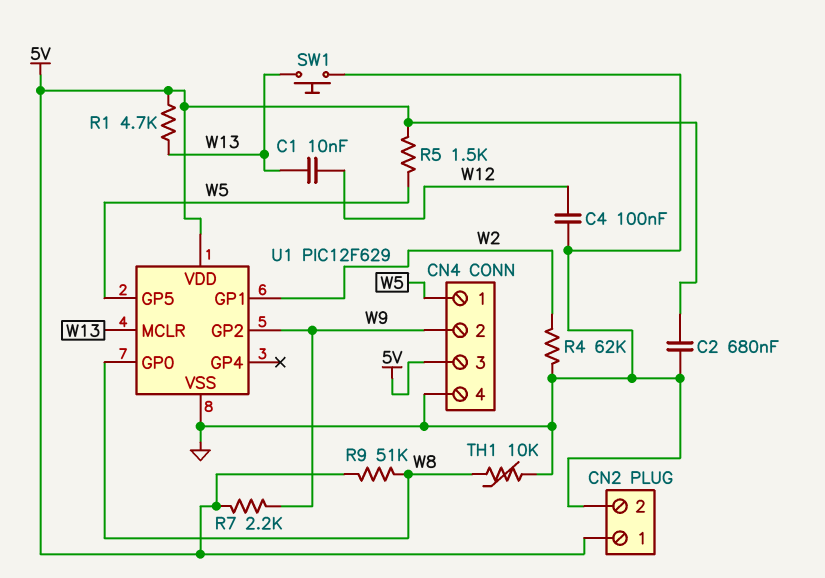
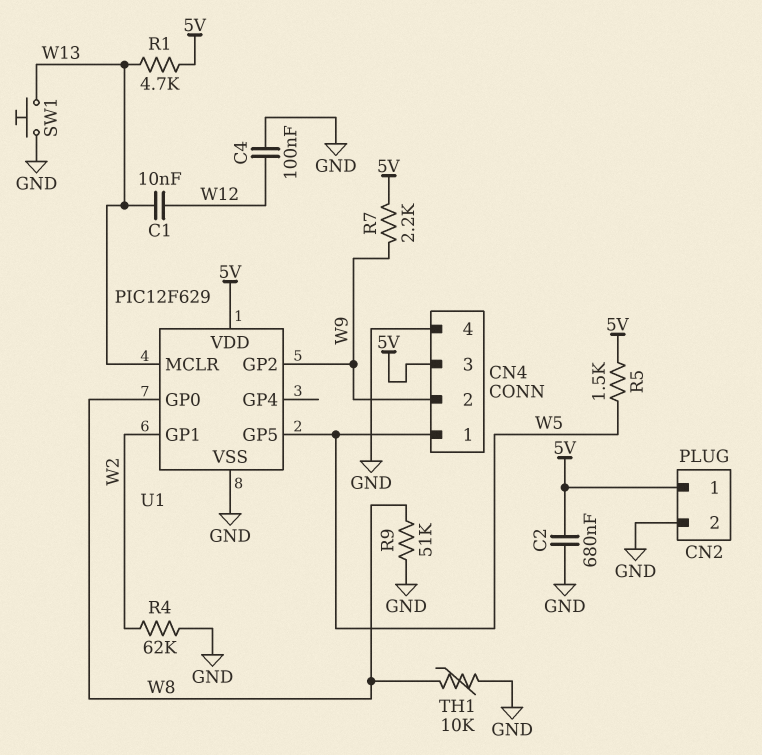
R9: 51k (5V, W8) -> 51k (GND, W8)

